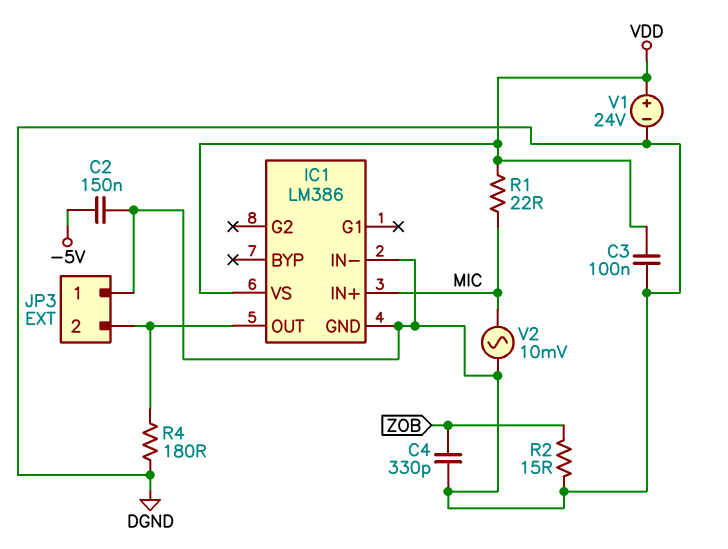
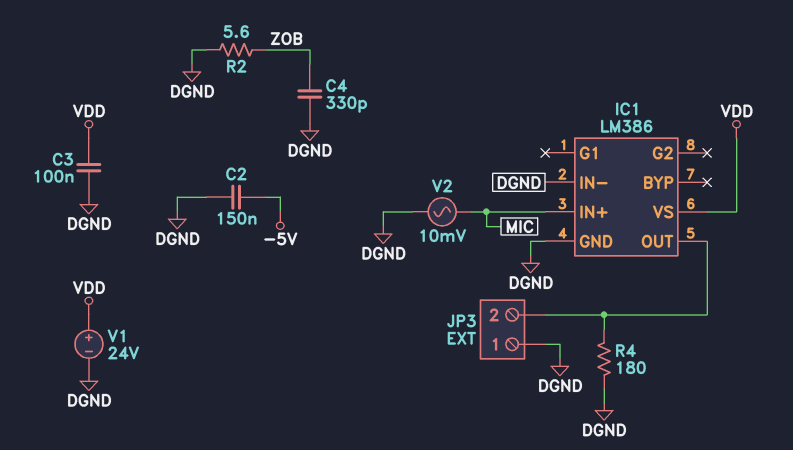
R1: 22 (MIC, VDD) -> none
R2: 15 (DGND, ZOB) -> 5.6 (DGND, ZOB)

